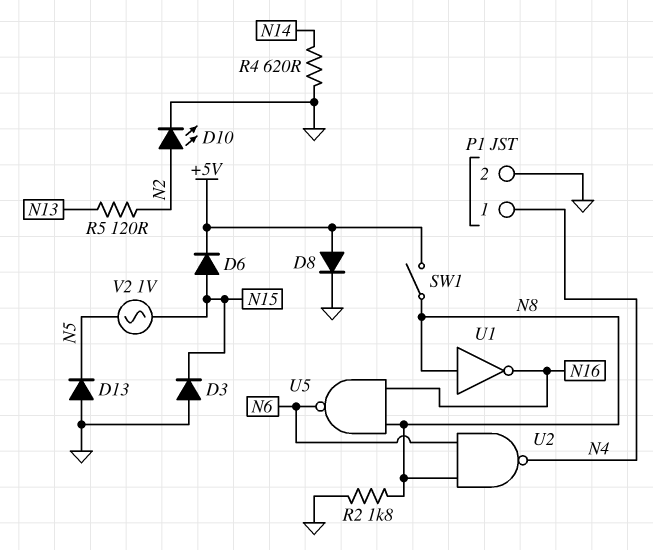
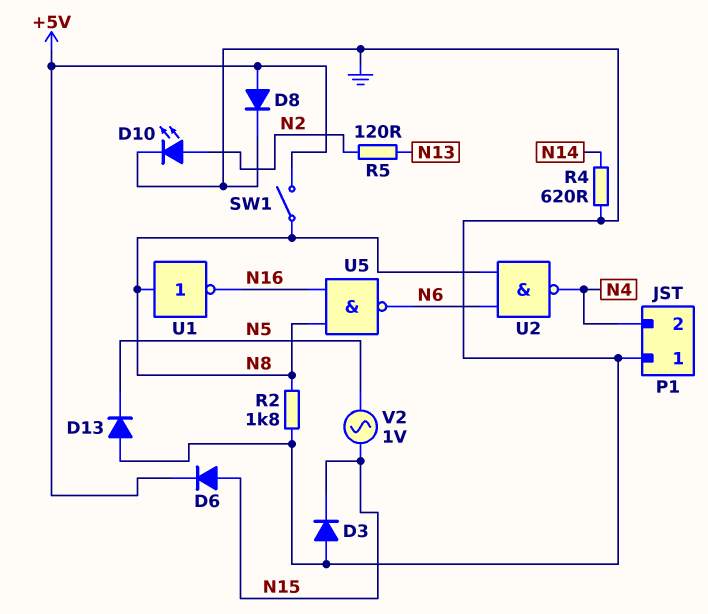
P1 pin 1: N4 -> GND
P1 pin 2: GND -> N4

